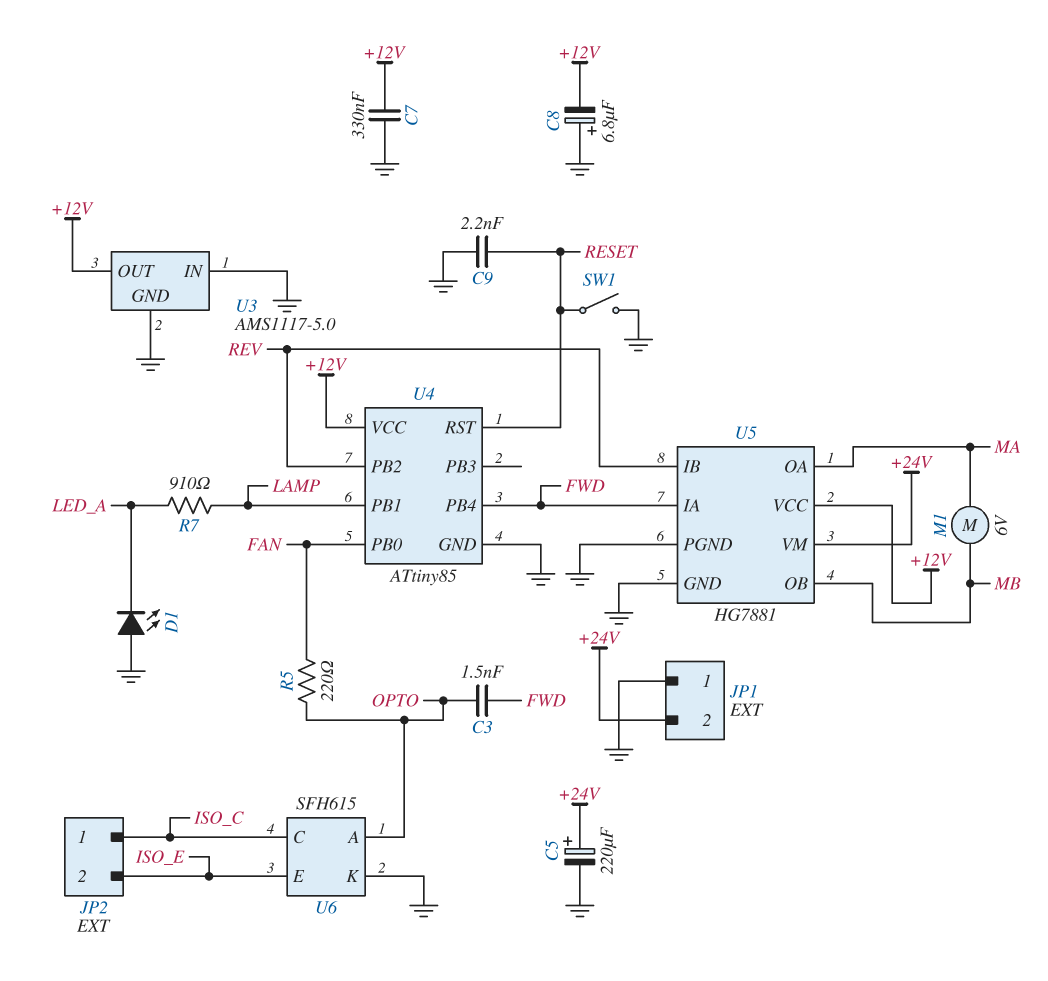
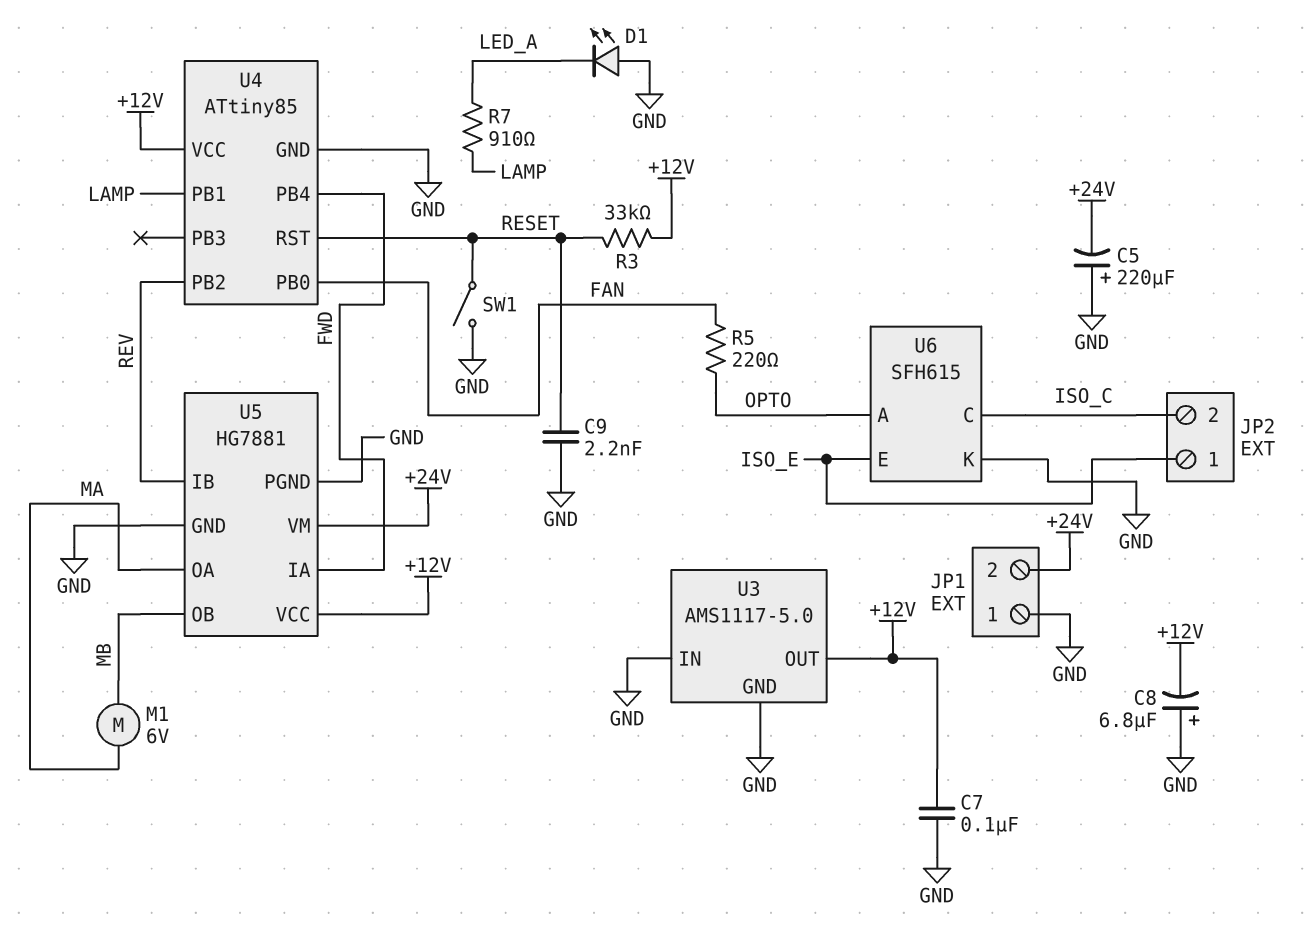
C3: 1.5nF (FWD, OPTO) -> none
C5: 220uF (plus +24V, minus GND) -> 220uF (plus GND, minus +24V)
C7: 330nF (+12V, GND) -> 100nF (+12V, GND)
JP2 pin 1: ISO_C -> ISO_E
JP2 pin 2: ISO_E -> ISO_C
R3: none -> 33k (+12V, RESET)

